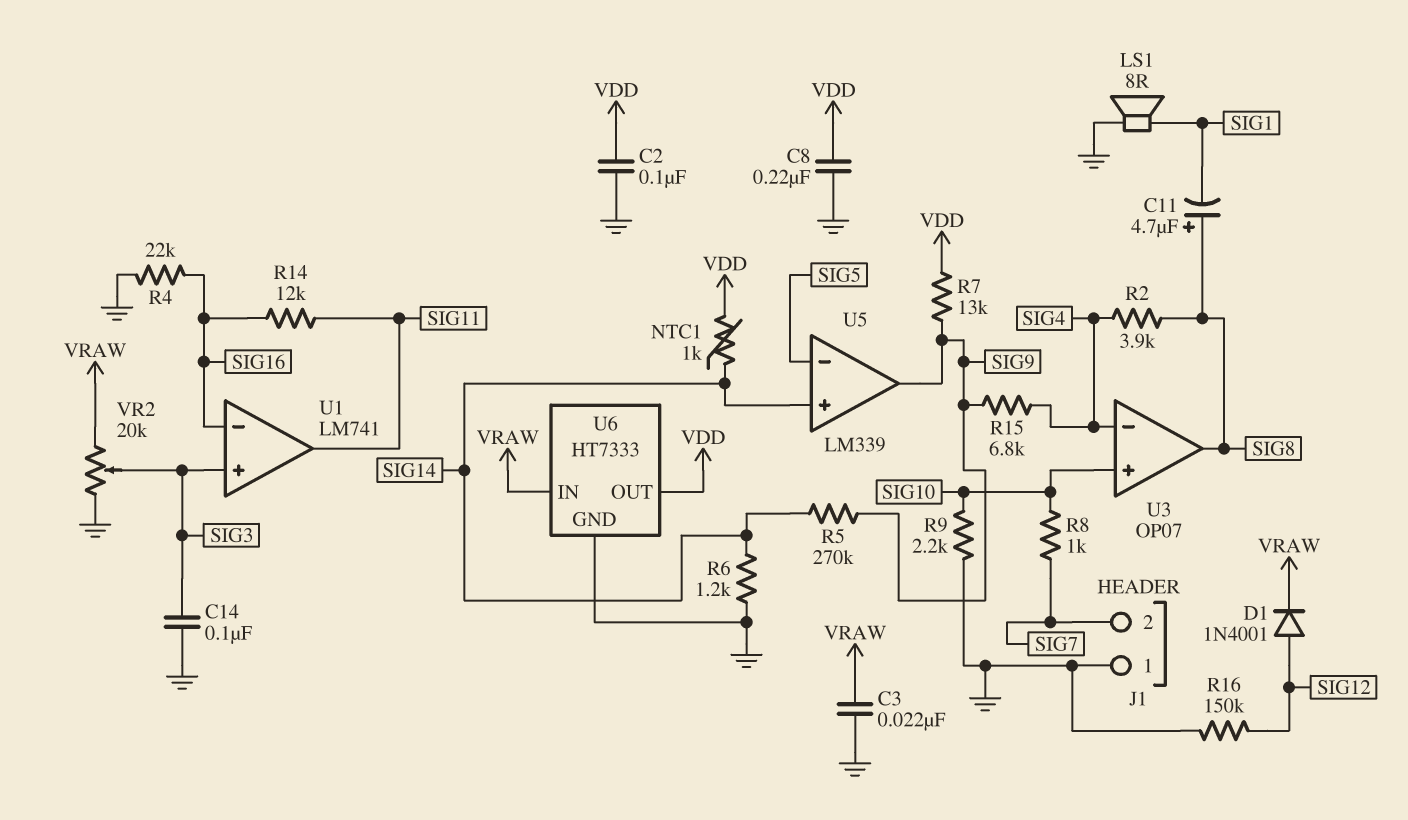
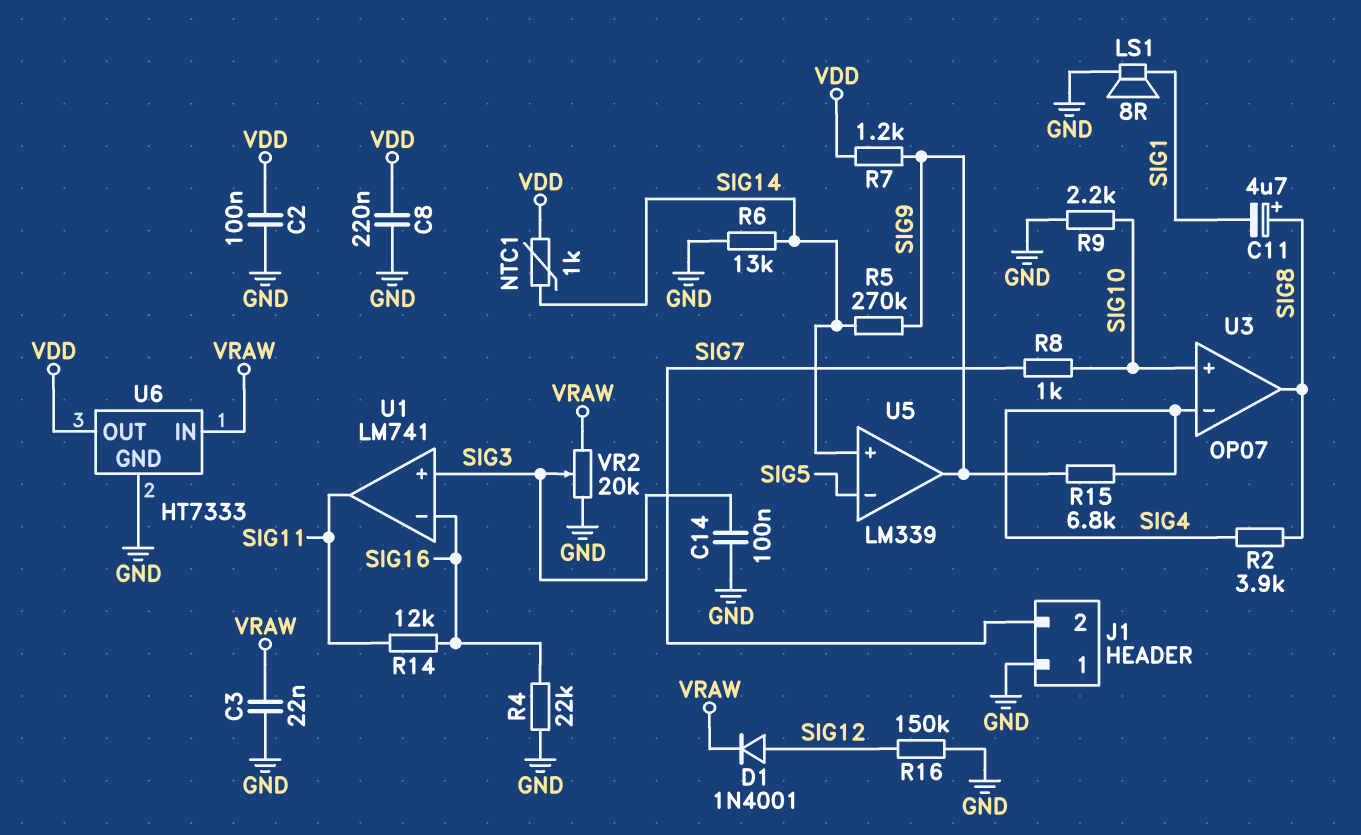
R6: 1.2k (GND, SIG14) -> 13k (GND, SIG14)
R7: 13k (SIG9, VDD) -> 1.2k (SIG9, VDD)

